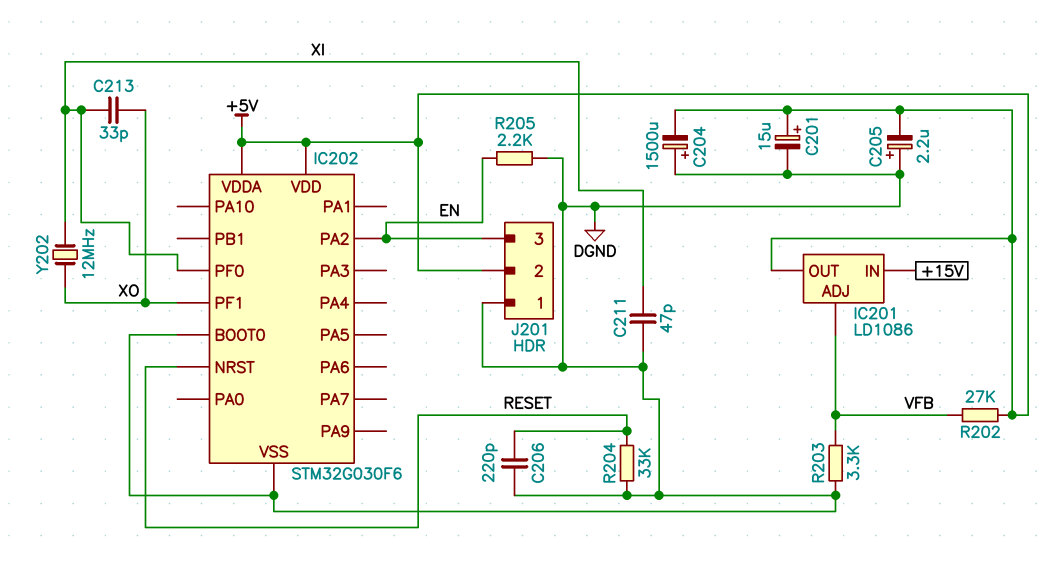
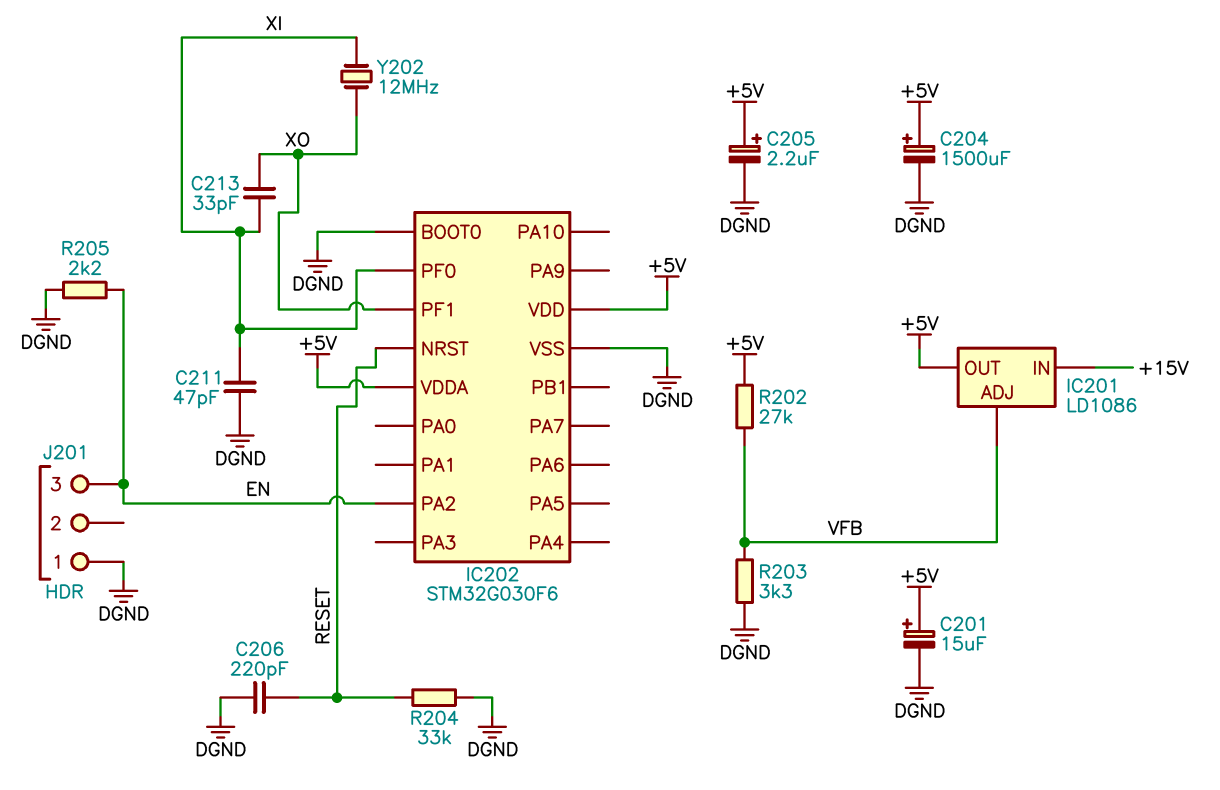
C204: 1500uF (plus DGND, minus +5V) -> 1500uF (plus +5V, minus DGND)
C205: 2.2uF (plus DGND, minus +5V) -> 2.2uF (plus +5V, minus DGND)
J201 pin 2: +5V -> none

